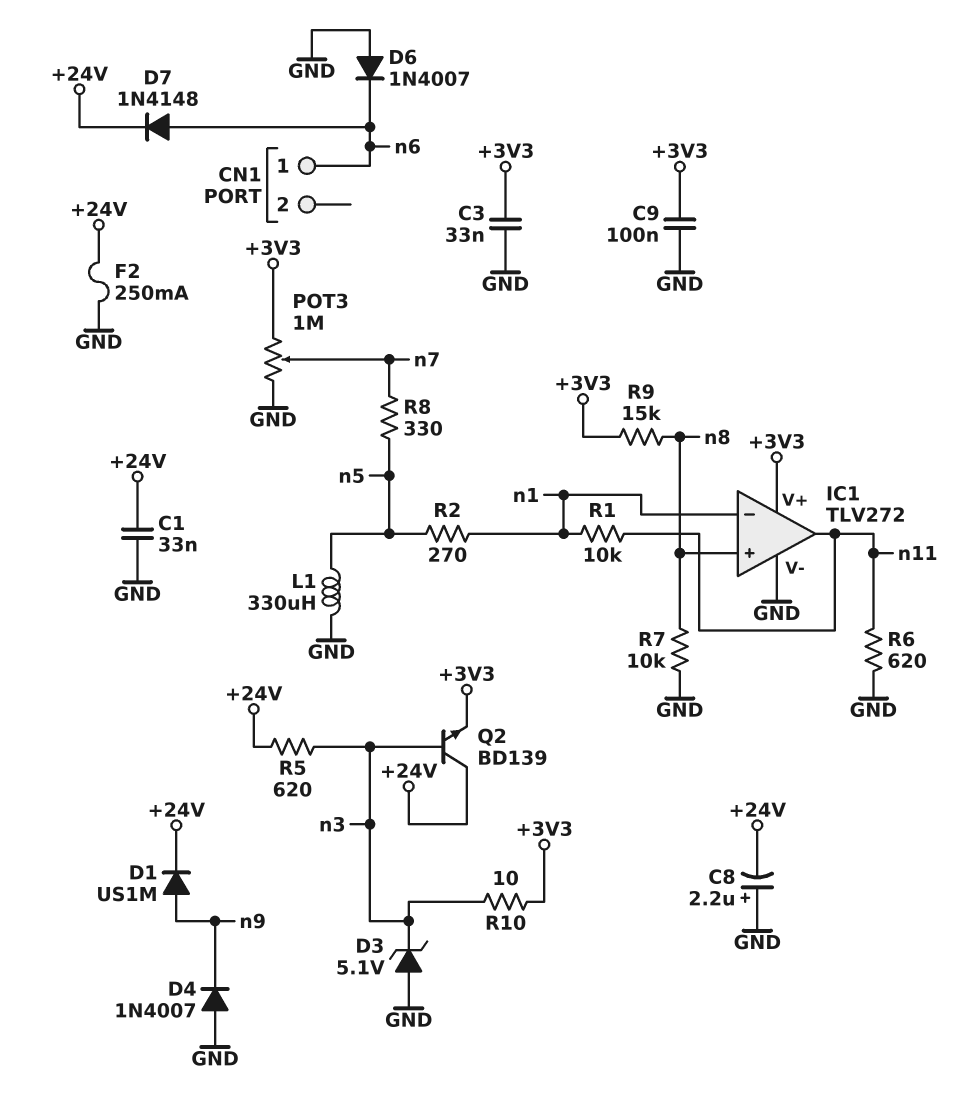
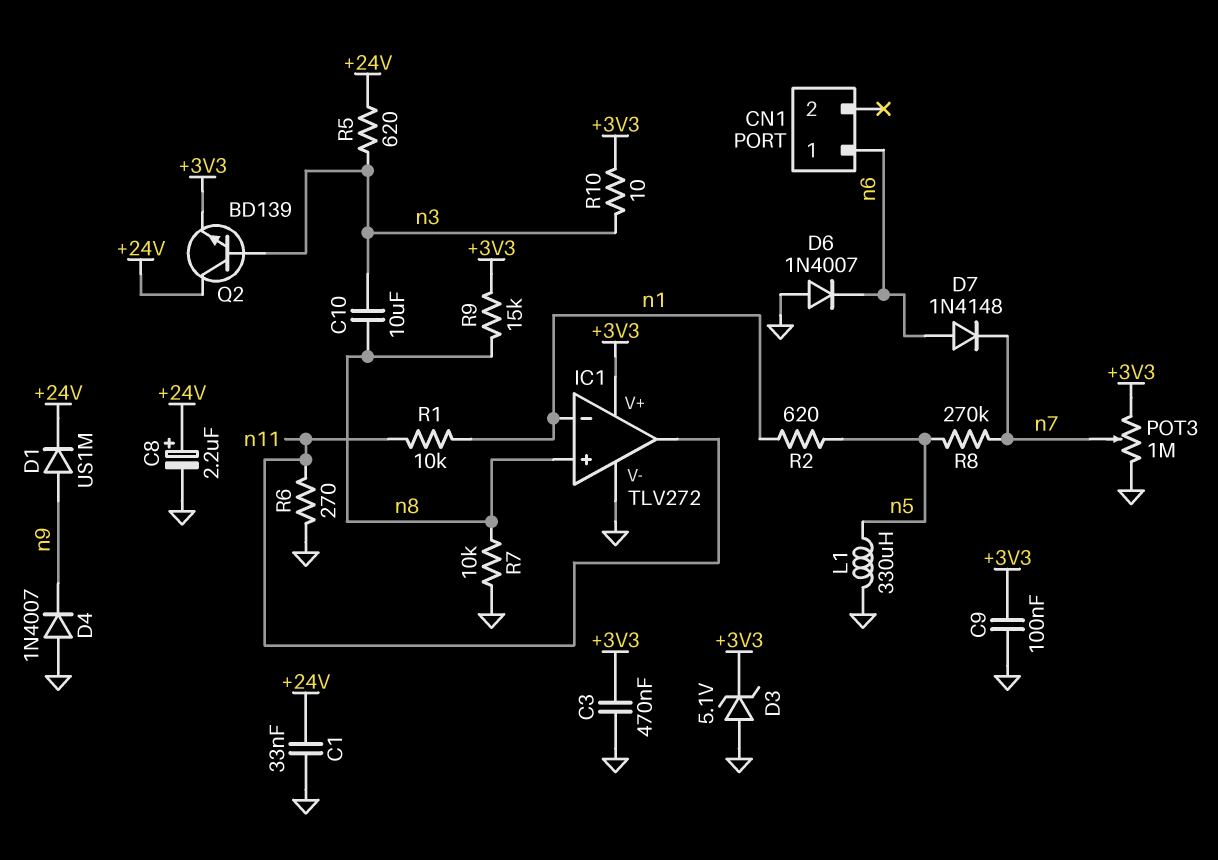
C3: 33nF (+3V3, GND) -> 470nF (+3V3, GND)
C8: 2.2uF (plus GND, minus +24V) -> 2.2uF (plus +24V, minus GND)
C10: none -> 10uF (n3, n8)
D3: zener 5.1V (A GND, K n3) -> zener 5.1V (A GND, K +3V3)
D7: diode 1N4148 (A n6, K +24V) -> diode 1N4148 (A n6, K n7)
F2: 250mA (+24V, GND) -> none
R2: 270 (n1, n5) -> 620 (n1, n5)
R6: 620 (GND, n11) -> 270 (GND, n11)
R8: 330 (n5, n7) -> 270k (n5, n7)

